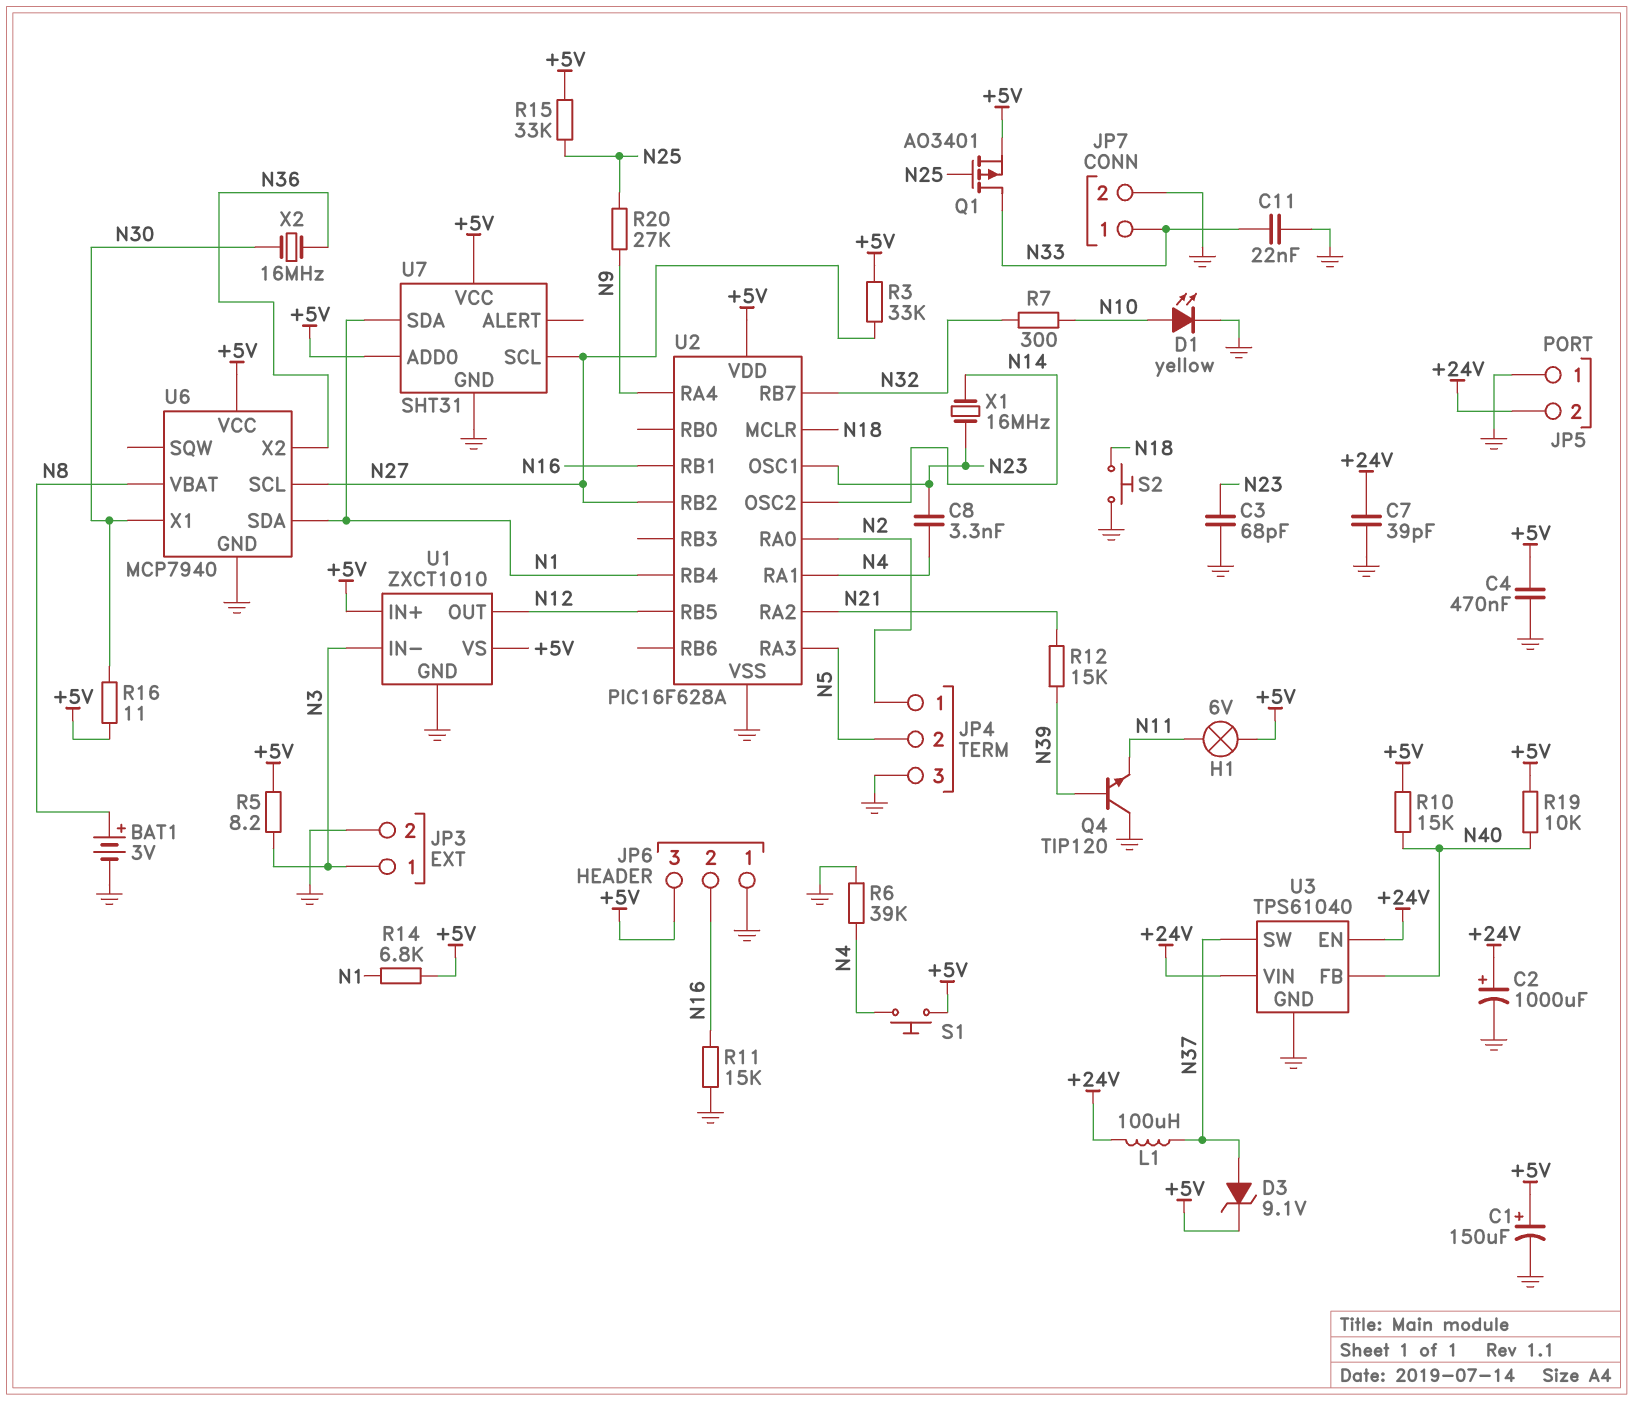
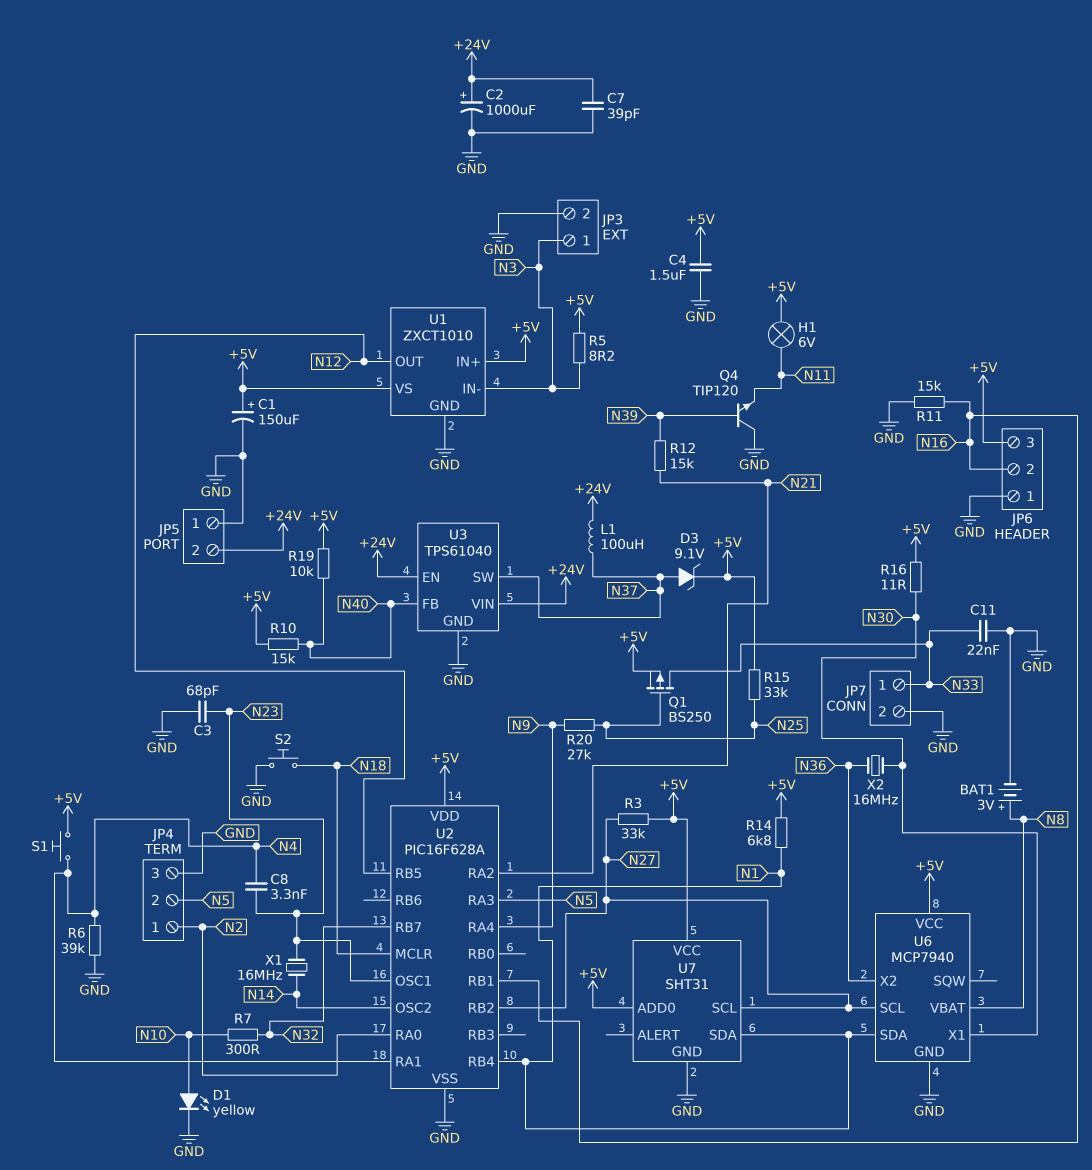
C4: 470nF (+5V, GND) -> 1.5uF (+5V, GND)
Q1: PMOS AO3401 (G N25, D N33, S +5V) -> PMOS BS250 (G N25, D N33, S +5V)

